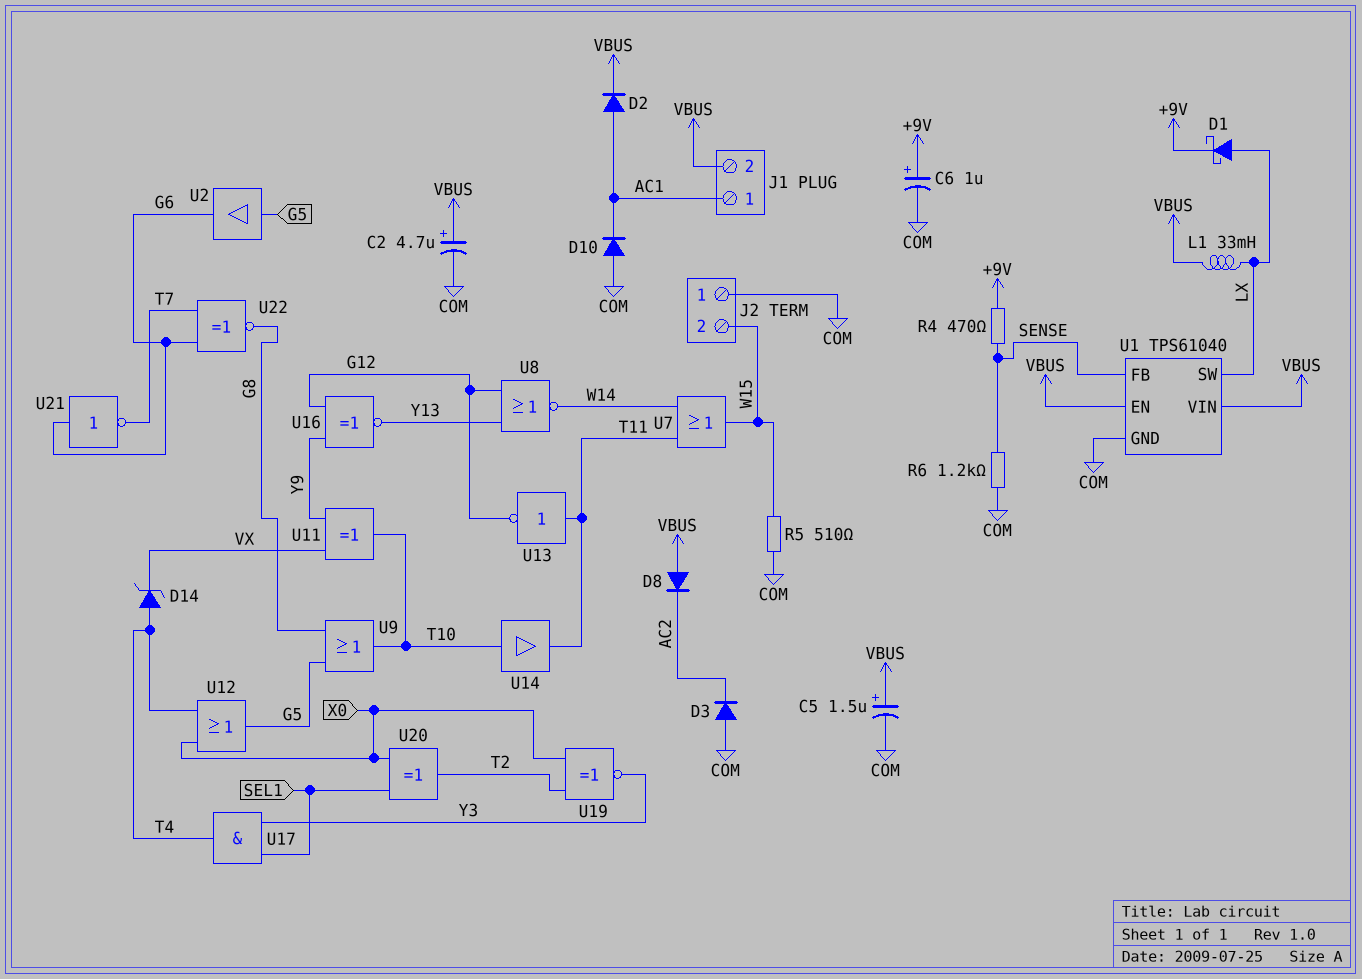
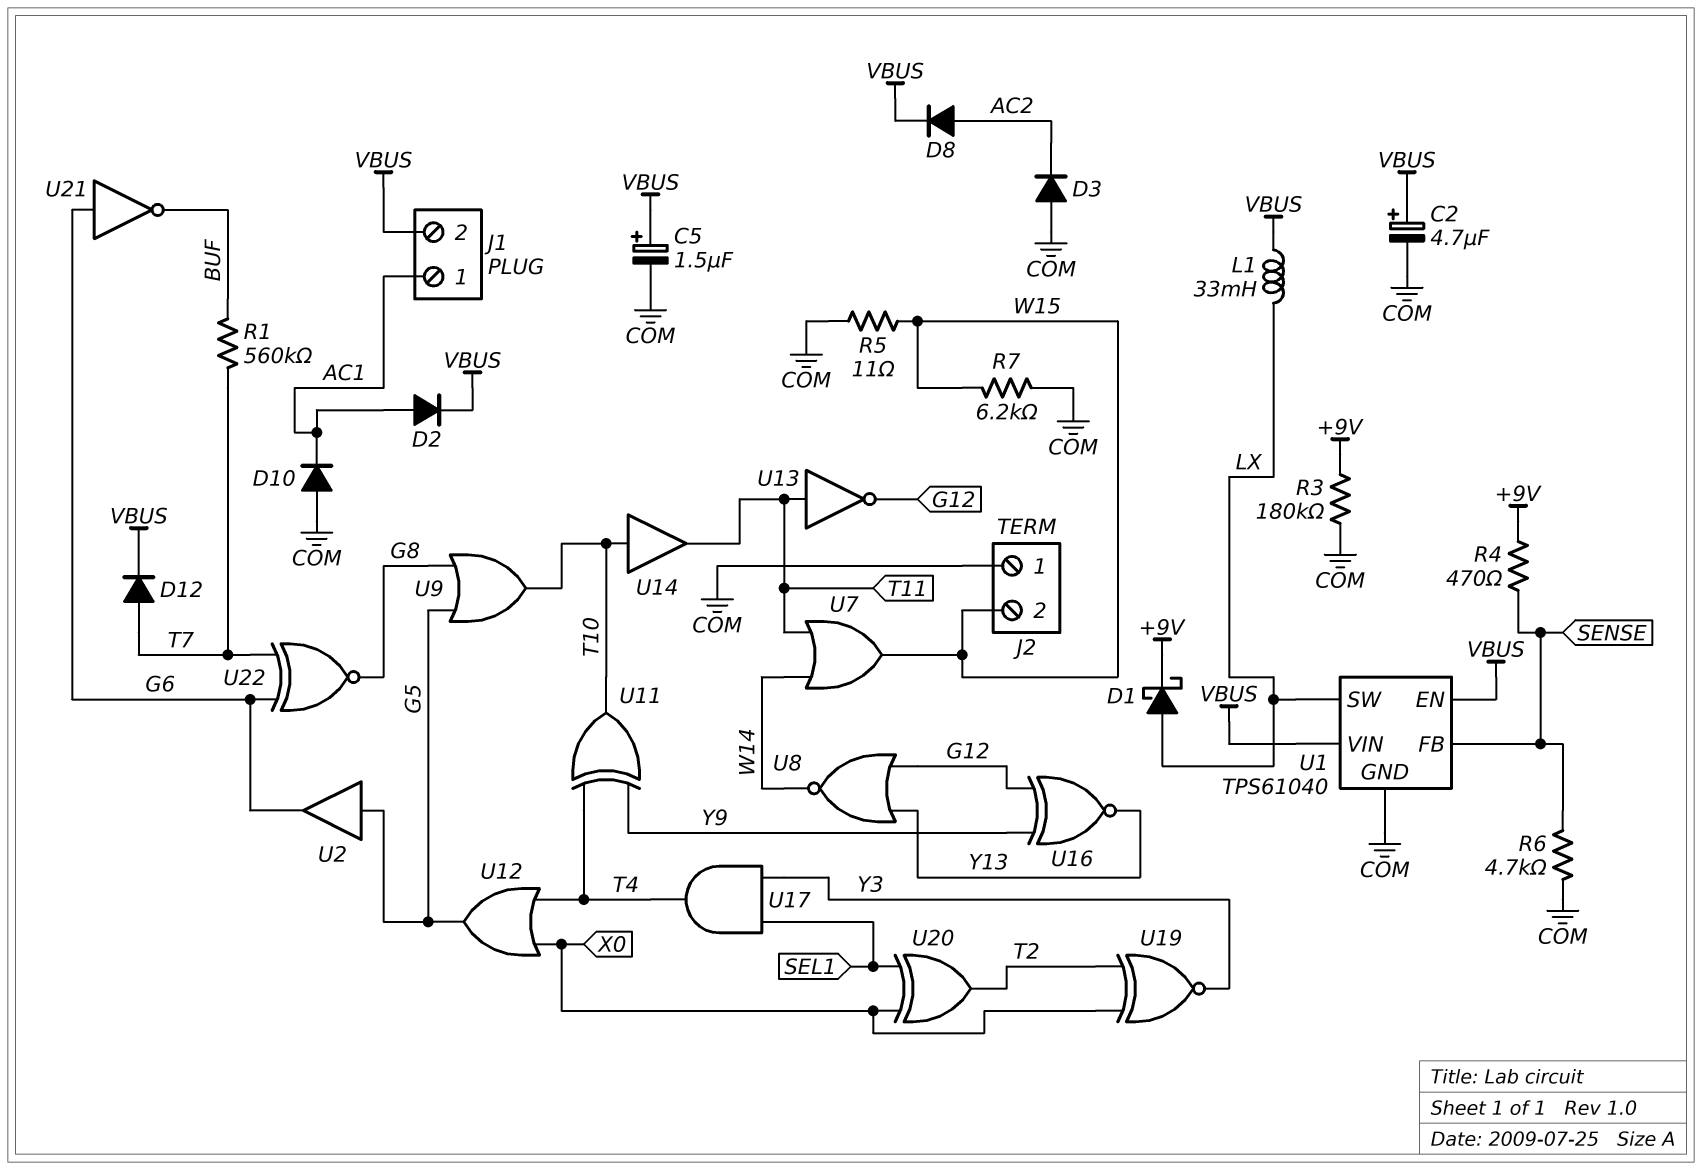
C6: 1uF (plus +9V, minus COM) -> none
D8: diode (A VBUS, K AC2) -> diode (A AC2, K VBUS)
D12: none -> diode (A T7, K VBUS)
D14: zener (A T4, K VX) -> none
R1: none -> 560k (BUF, T7)
R3: none -> 180k (+9V, COM)
R5: 510 (COM, W15) -> 11 (COM, W15)
R6: 1.2k (COM, SENSE) -> 4.7k (COM, SENSE)
R7: none -> 6.2k (COM, W15)
U11: XOR (in VX, in Y9, out T10) -> XOR (in T4, in Y9, out T10)
U21: NOT (in G6, out T7) -> NOT (in G6, out BUF)

